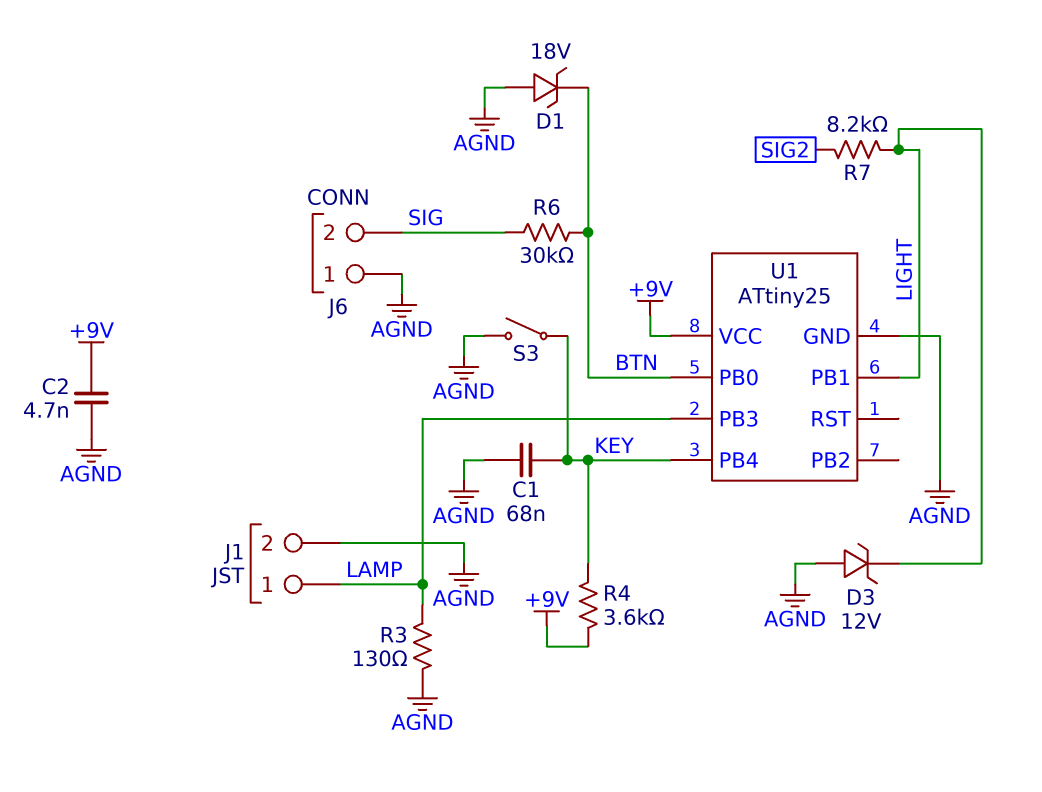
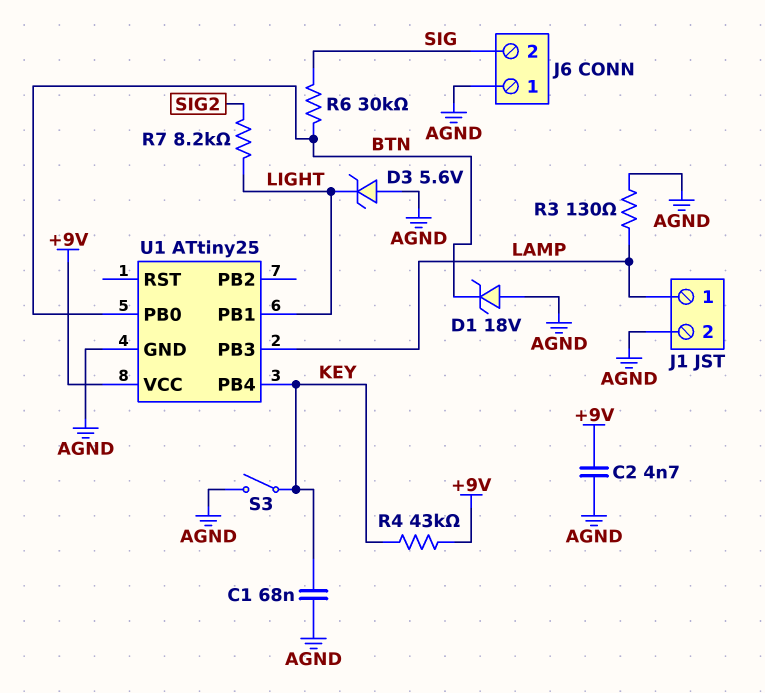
D3: zener 12V (A AGND, K LIGHT) -> zener 5.6V (A AGND, K LIGHT)
R4: 3.6k (+9V, KEY) -> 43k (+9V, KEY)

